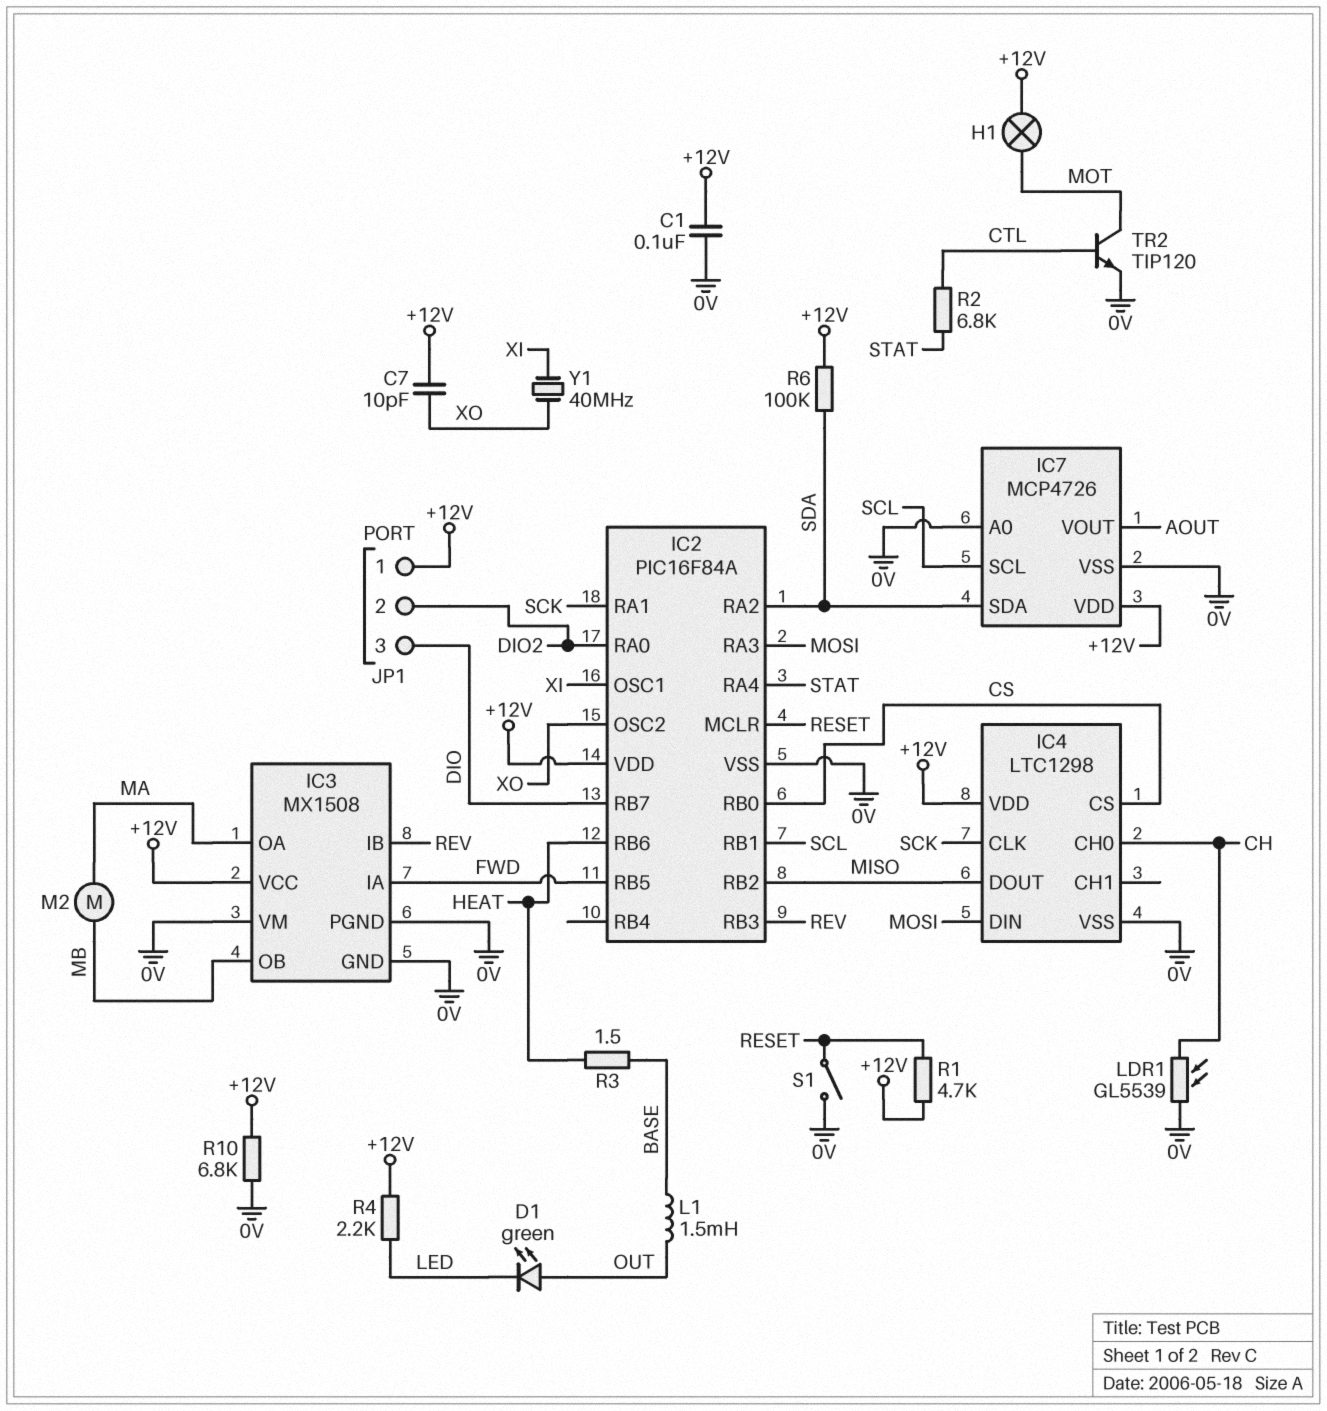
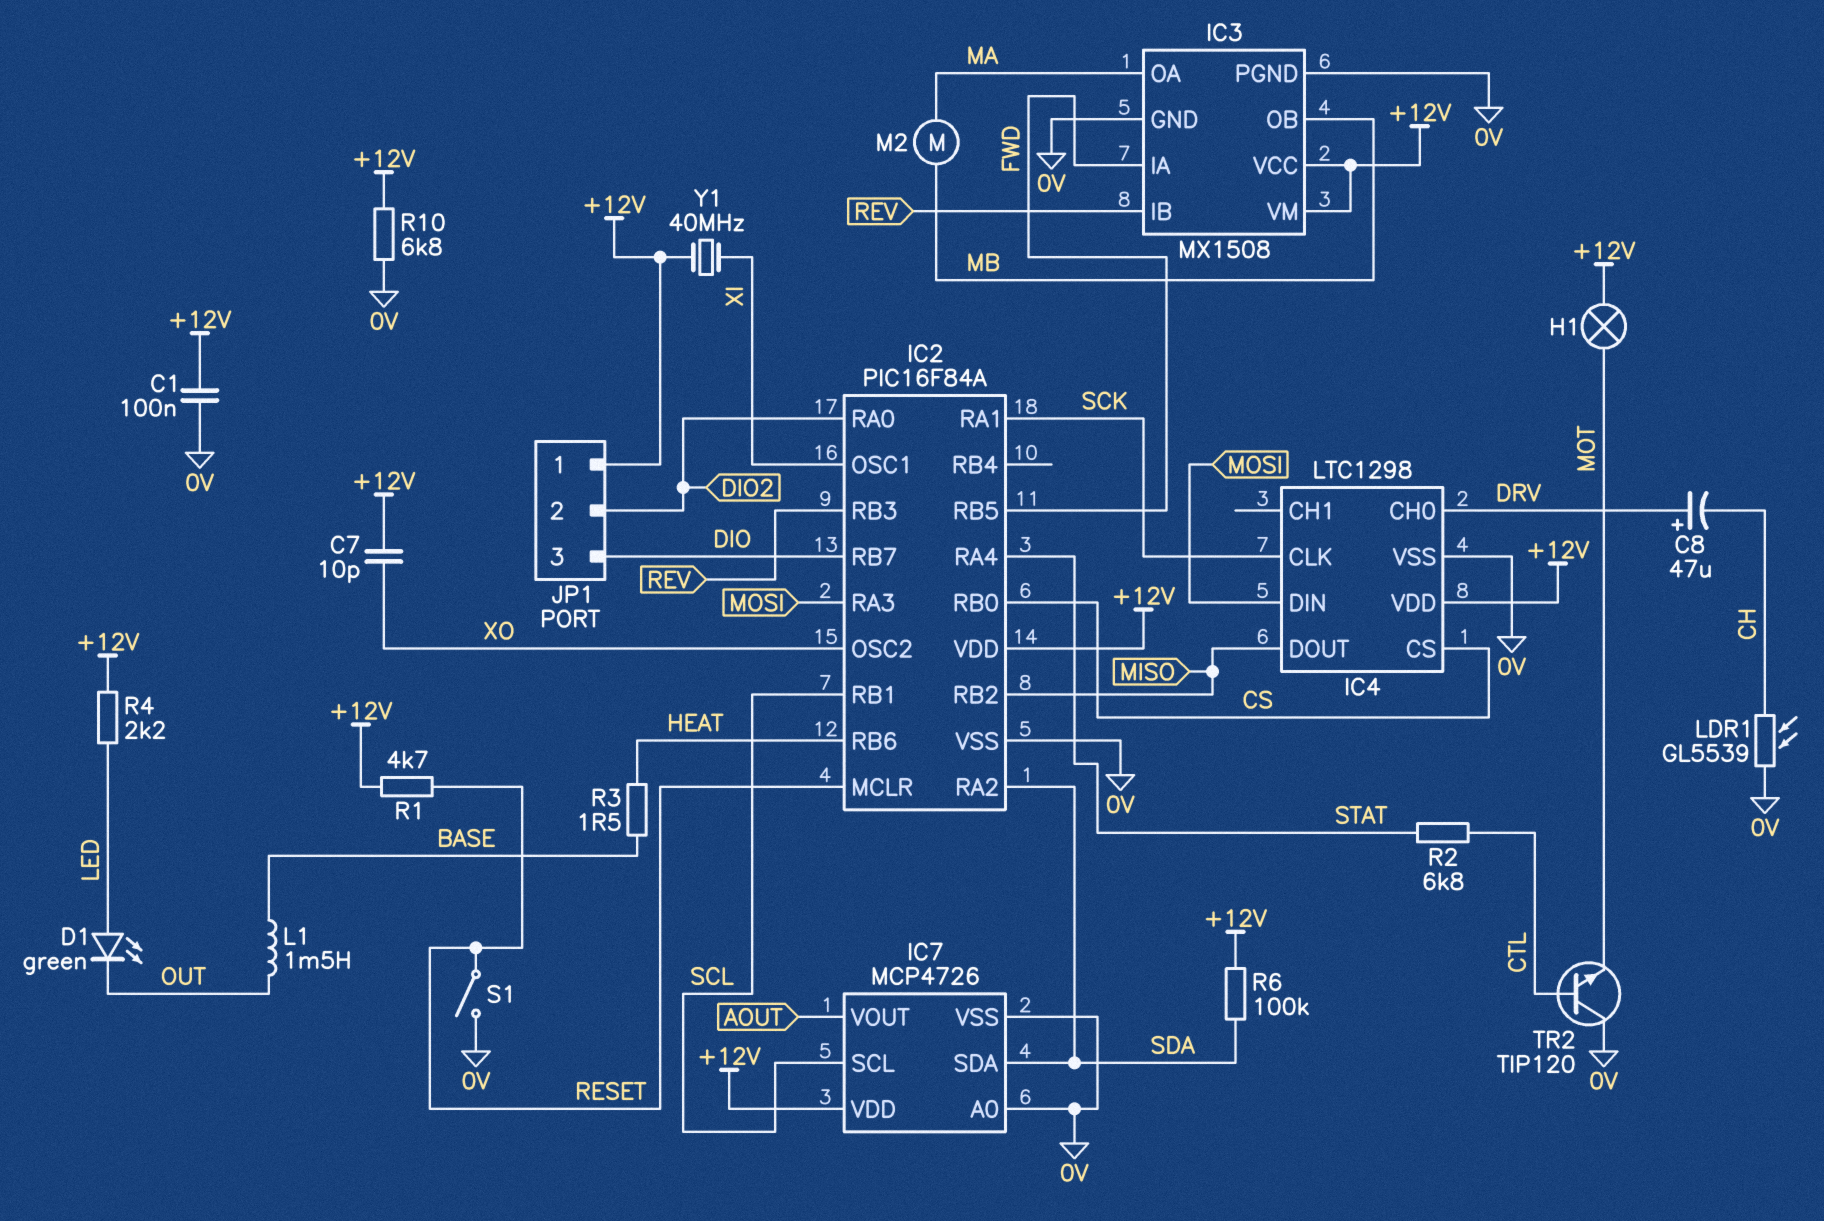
C8: none -> 47uF (plus DRV, minus CH)
D1: LED green (A OUT, K LED) -> LED green (A LED, K OUT)
IC3 pin VM: 0V -> +12V
IC4 pin CH0: CH -> DRV
TR2: NPN TIP120 (B CTL, C MOT, E 0V) -> NPN TIP120 (B CTL, C 0V, E MOT)
Y1: 40MHz (XI, XO) -> 40MHz (+12V, XI)

